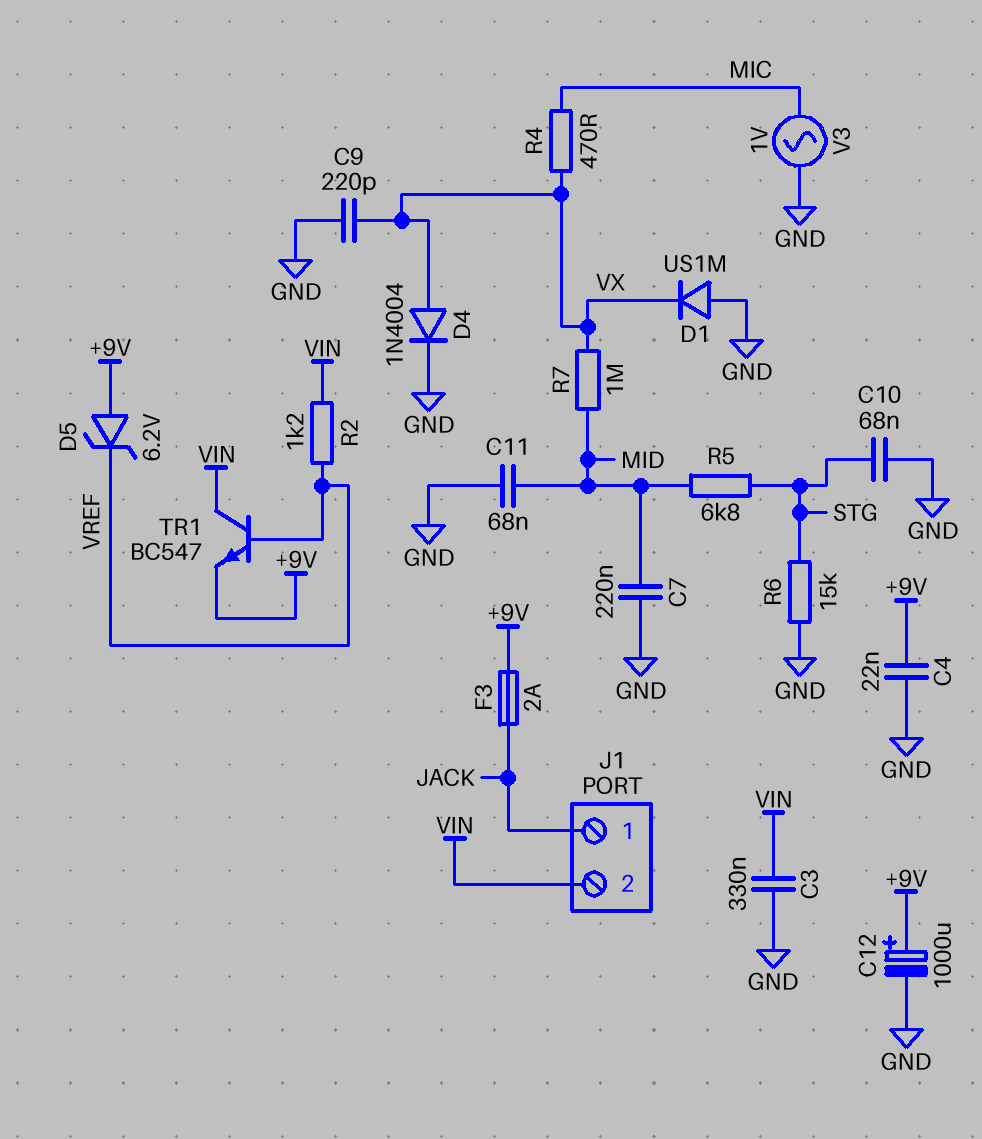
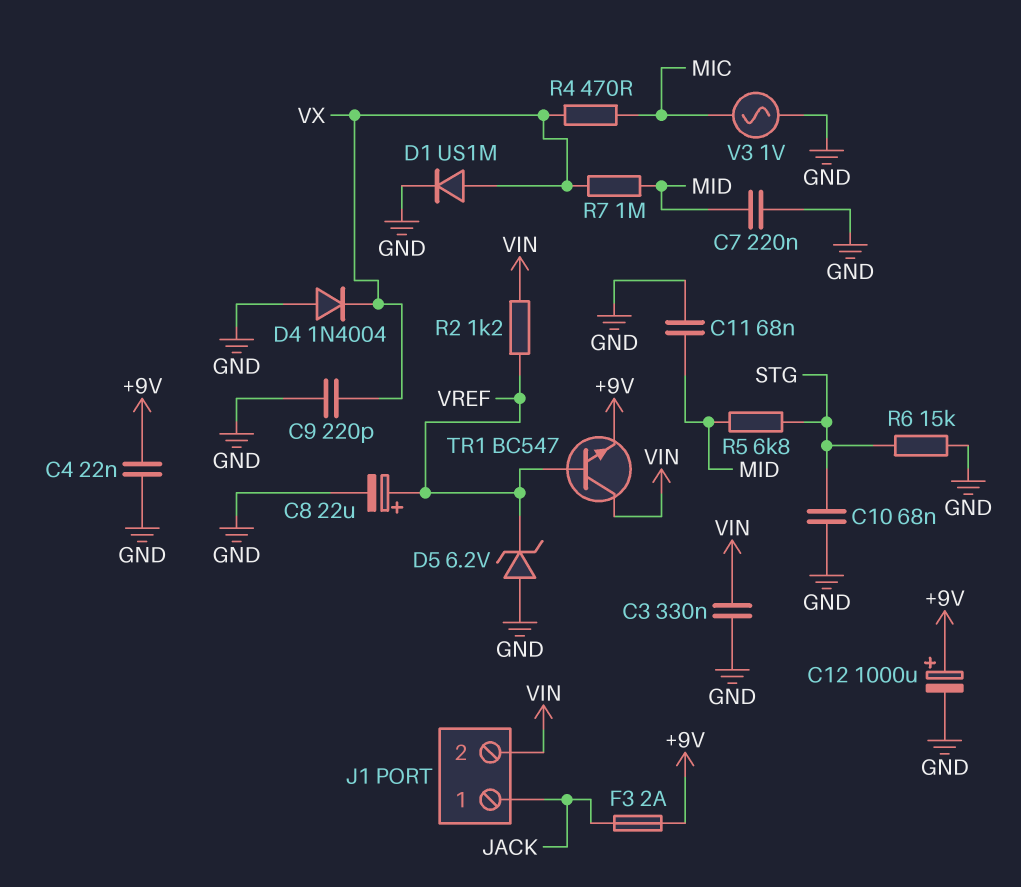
C8: none -> 22uF (plus VREF, minus GND)
D1: diode US1M (A GND, K VX) -> diode US1M (A VX, K GND)
D4: diode 1N4004 (A VX, K GND) -> diode 1N4004 (A GND, K VX)
D5: zener 6.2V (A +9V, K VREF) -> zener 6.2V (A GND, K VREF)

